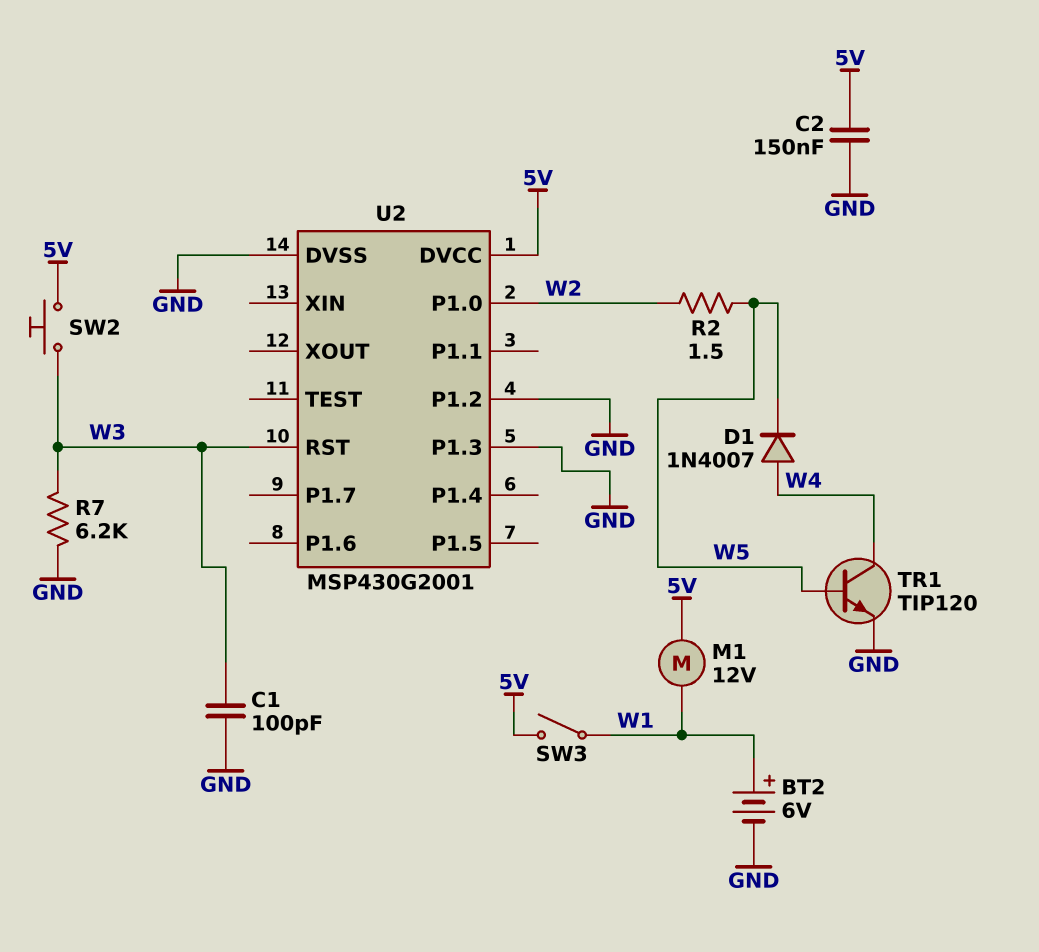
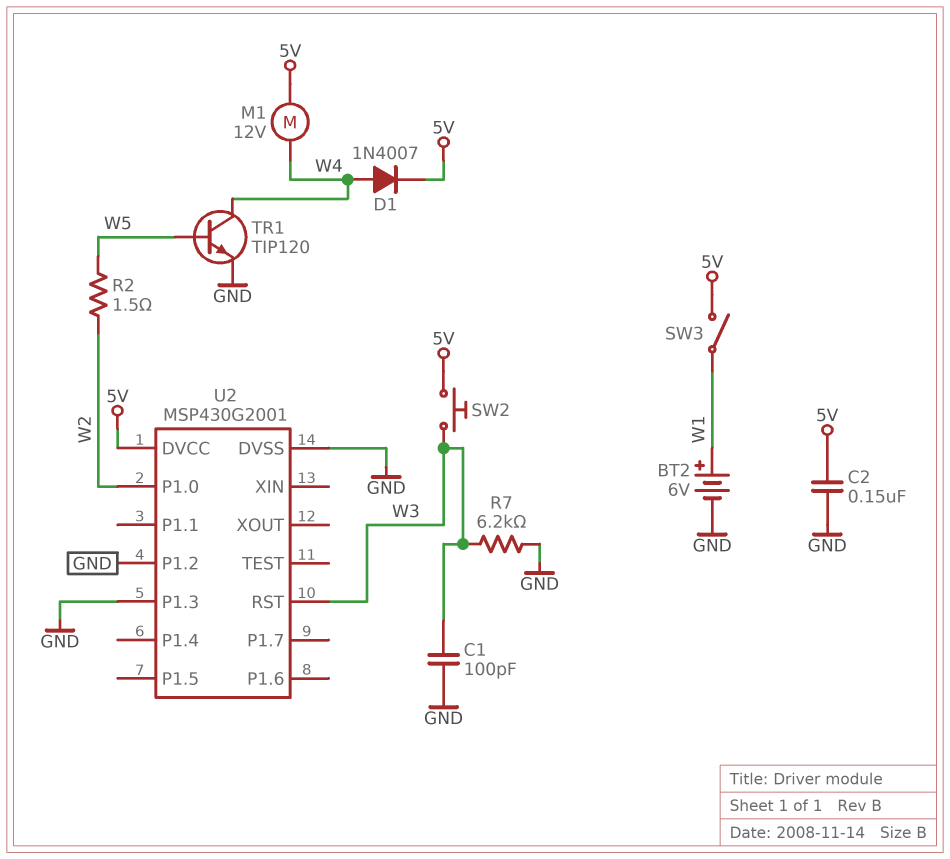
D1: diode 1N4007 (A W4, K W5) -> diode 1N4007 (A W4, K 5V)
M1: motor 12V (5V, W1) -> motor 12V (5V, W4)

